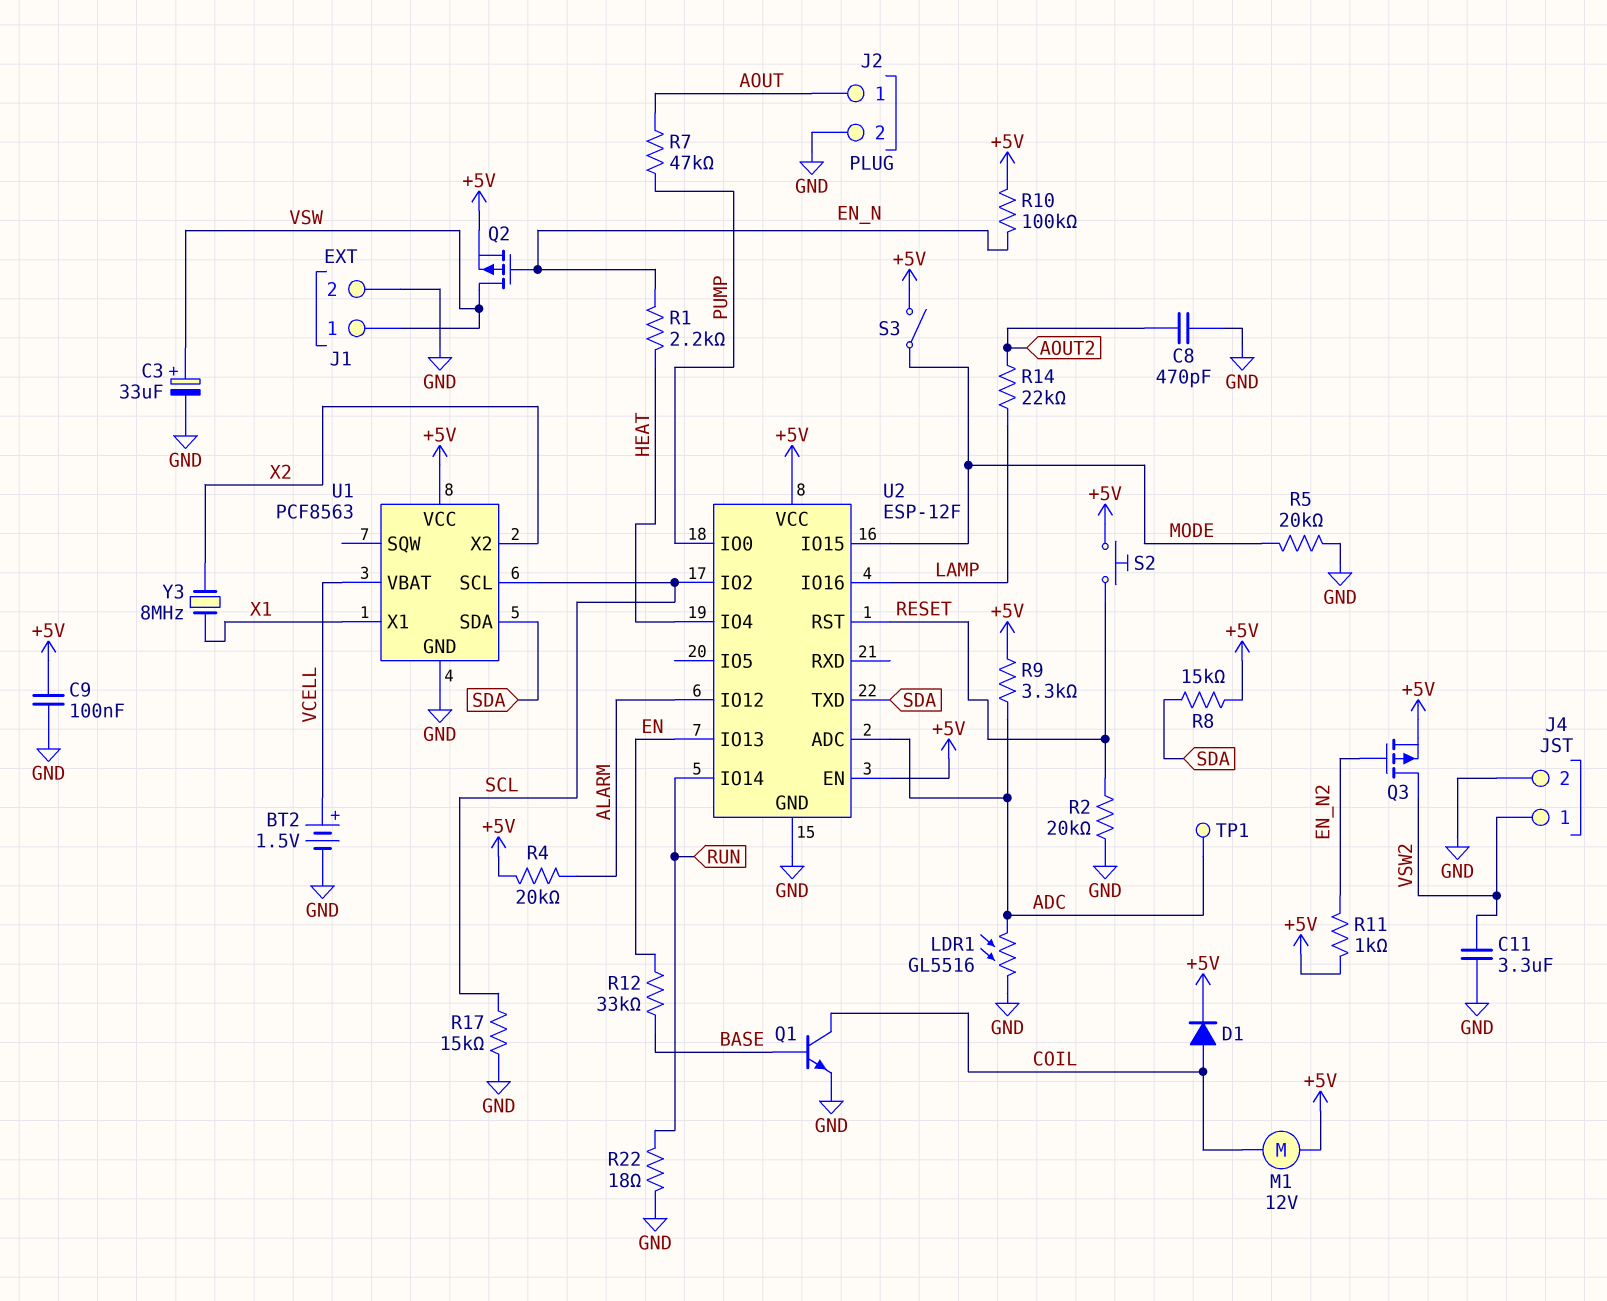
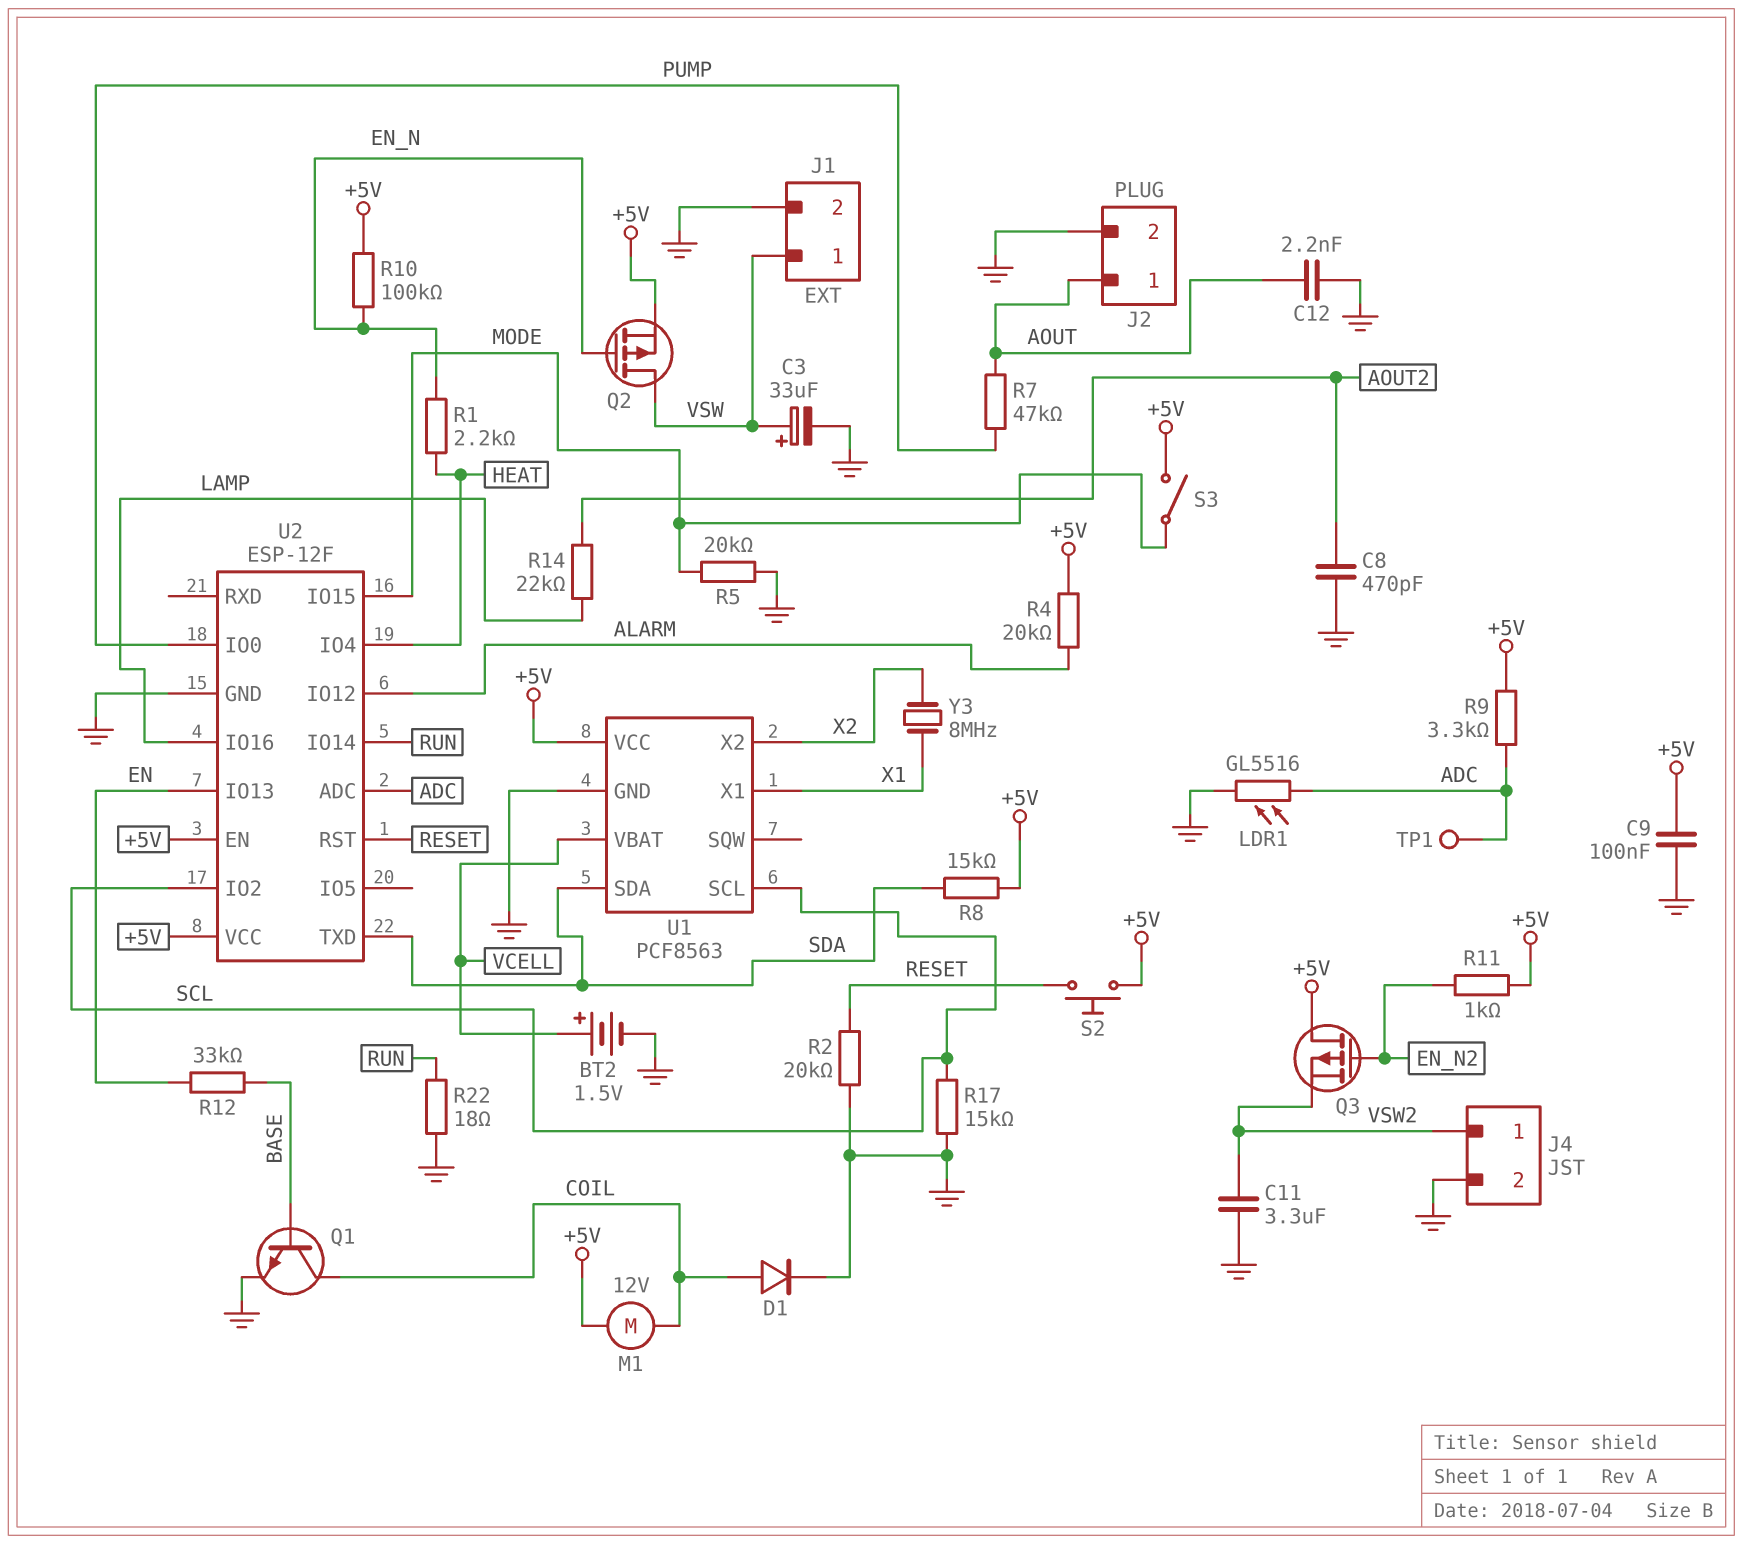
C12: none -> 2.2nF (AOUT, GND)
D1: diode (A COIL, K +5V) -> diode (A COIL, K GND)
Q3: PMOS (G EN_N2, D VSW2, S +5V) -> PMOS (G EN_N2, D +5V, S VSW2)

